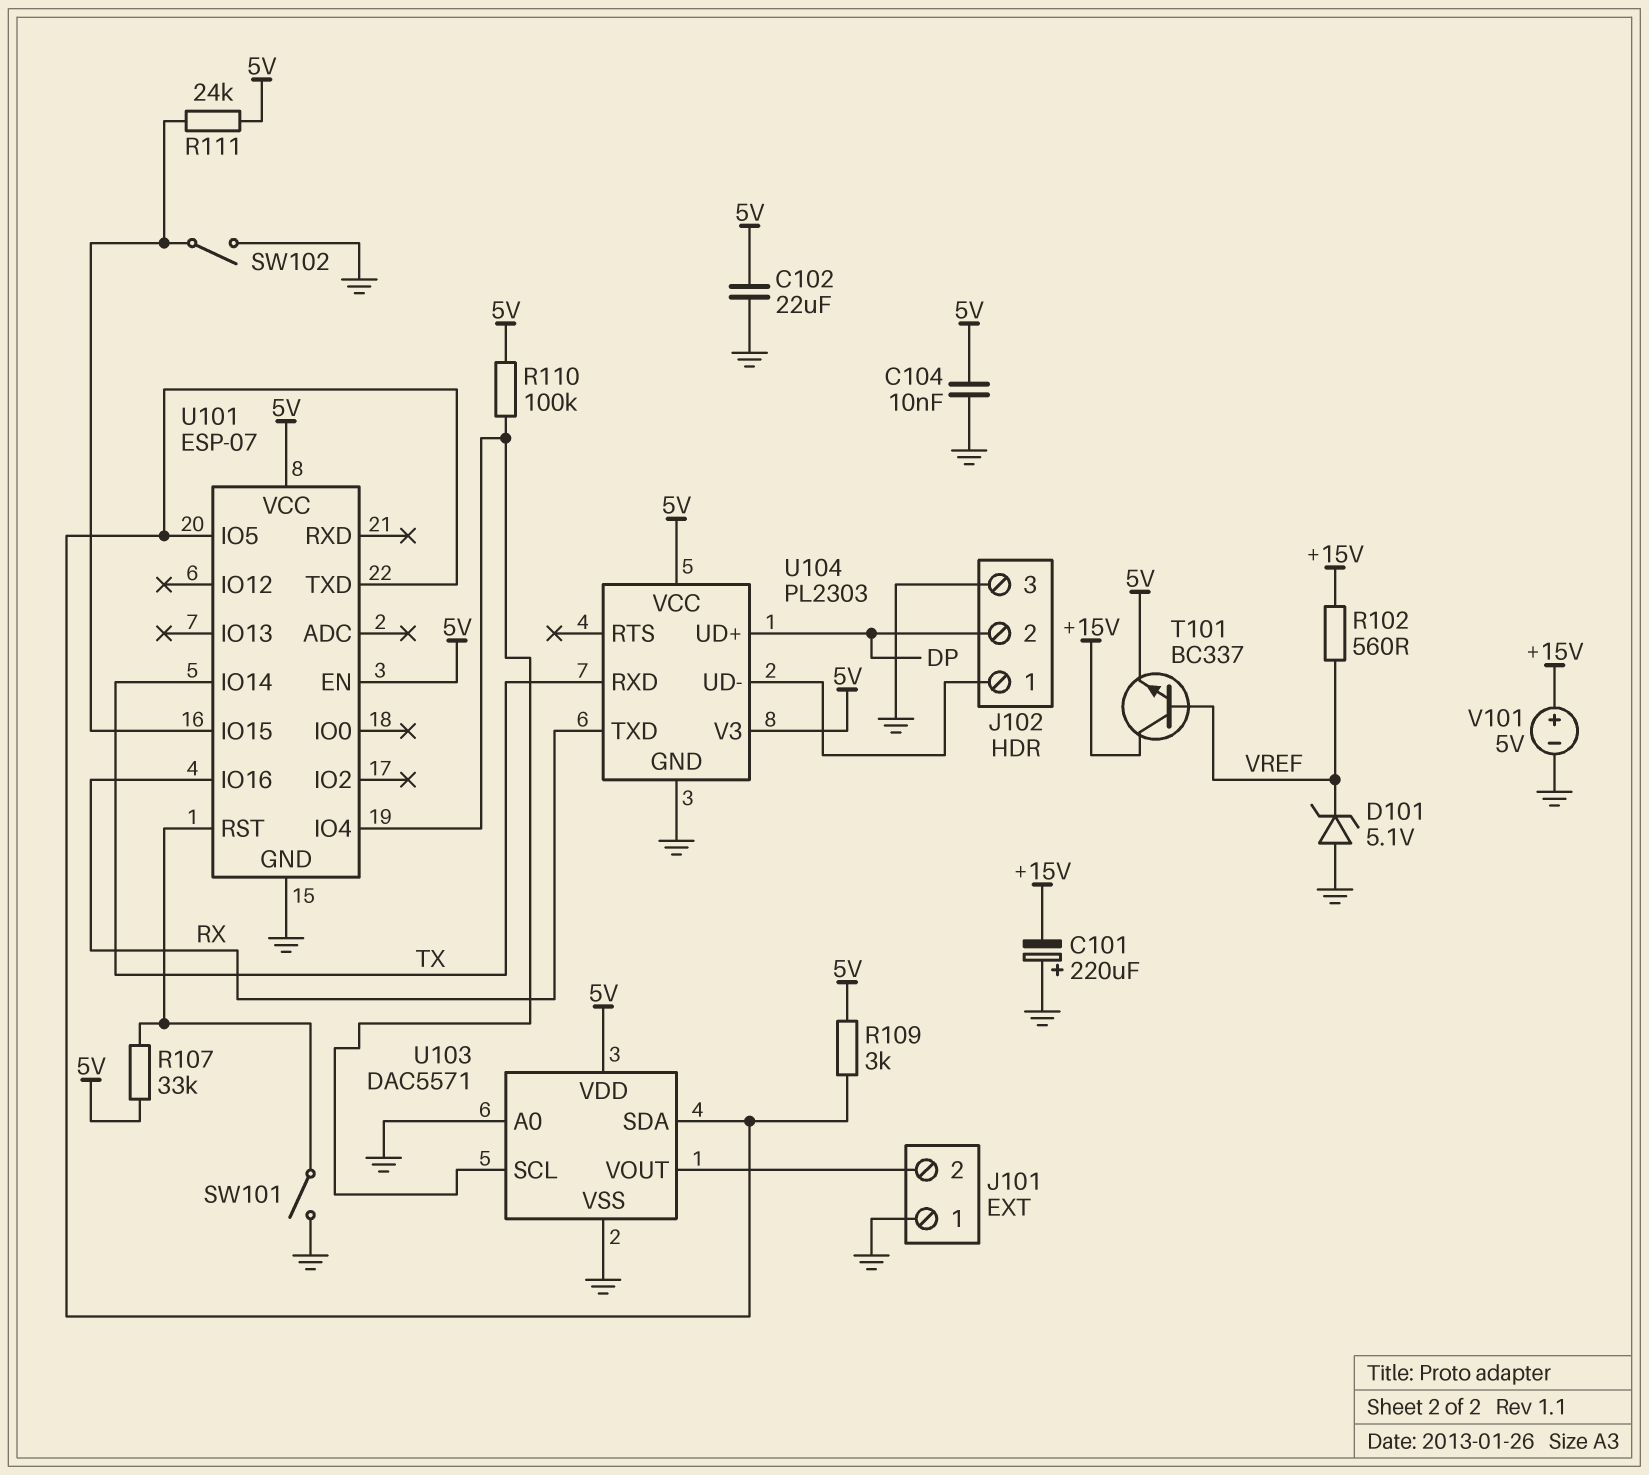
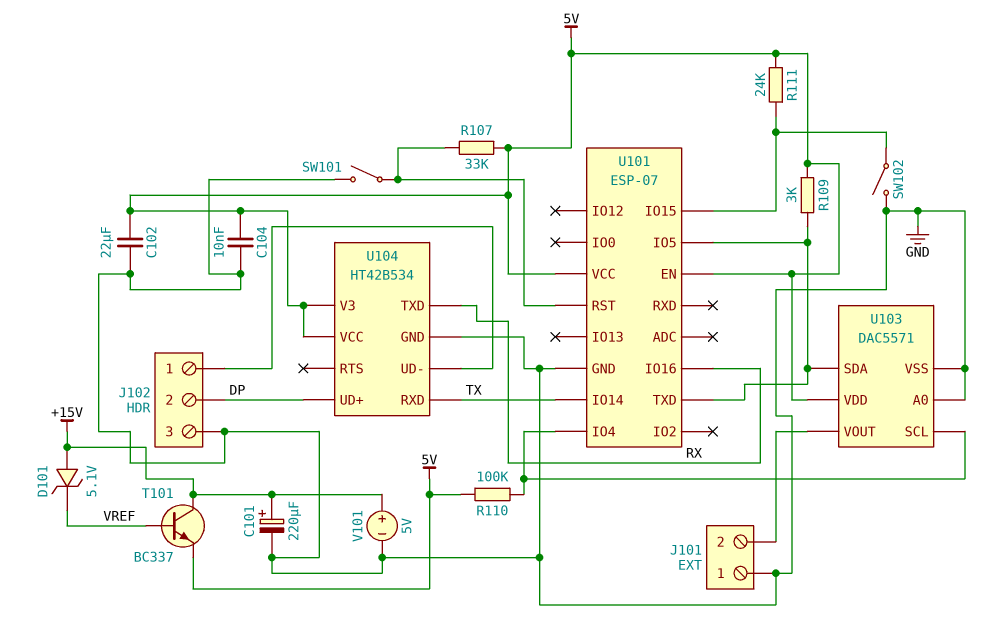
C101: 220uF (plus GND, minus +15V) -> 220uF (plus +15V, minus GND)
D101: zener 5.1V (A GND, K VREF) -> zener 5.1V (A +15V, K VREF)
R102: 560 (+15V, VREF) -> none
U104: PL2303 -> HT42B534

